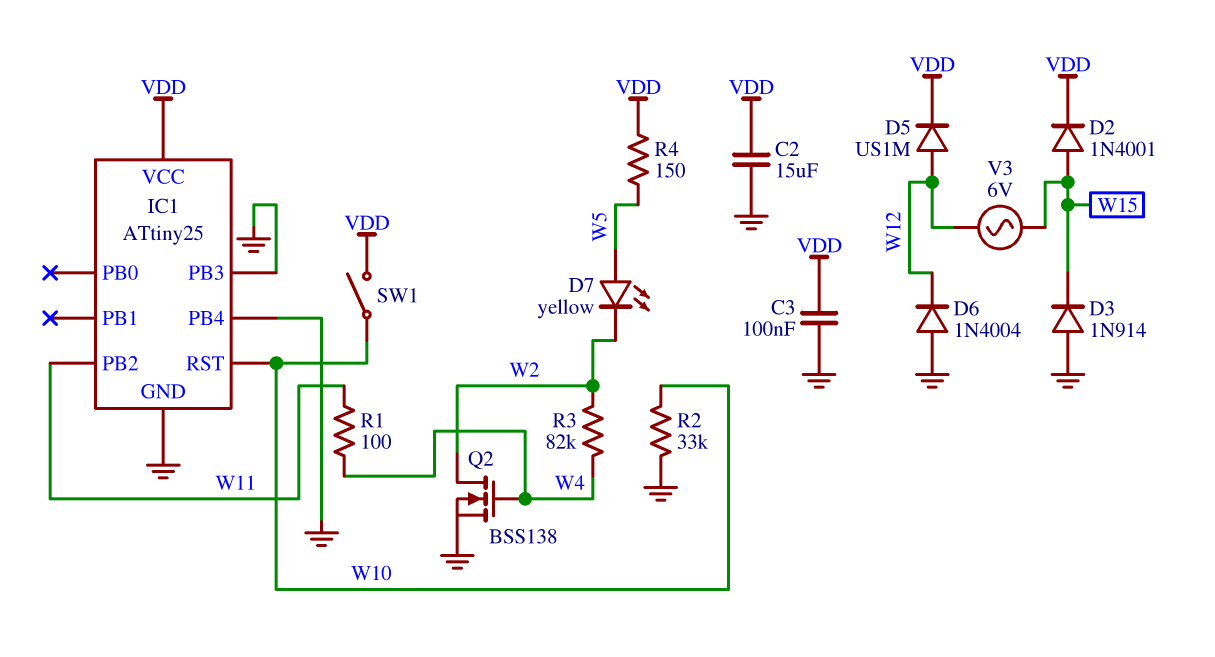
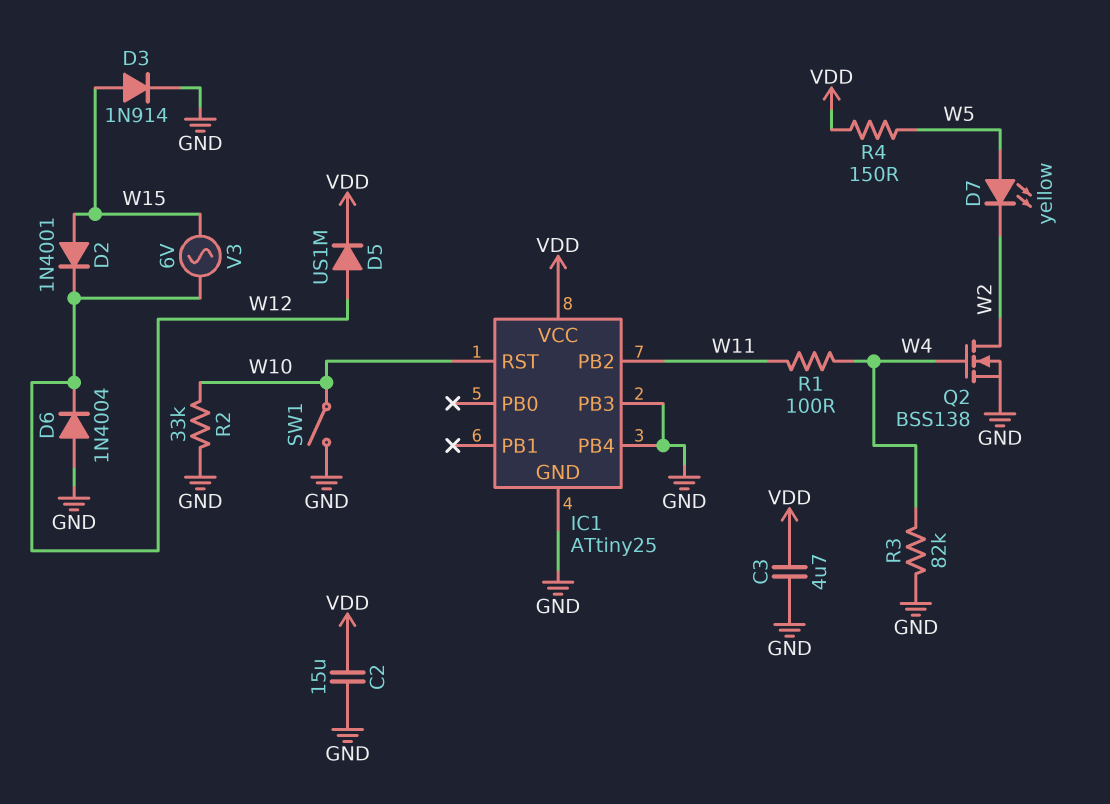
C3: 100nF (GND, VDD) -> 4.7uF (GND, VDD)
D2: diode 1N4001 (A W15, K VDD) -> diode 1N4001 (A W15, K W12)
D3: diode 1N914 (A GND, K W15) -> diode 1N914 (A W15, K GND)
R3: 82k (W2, W4) -> 82k (GND, W4)
SW1: switch (VDD, W10) -> switch (GND, W10)

